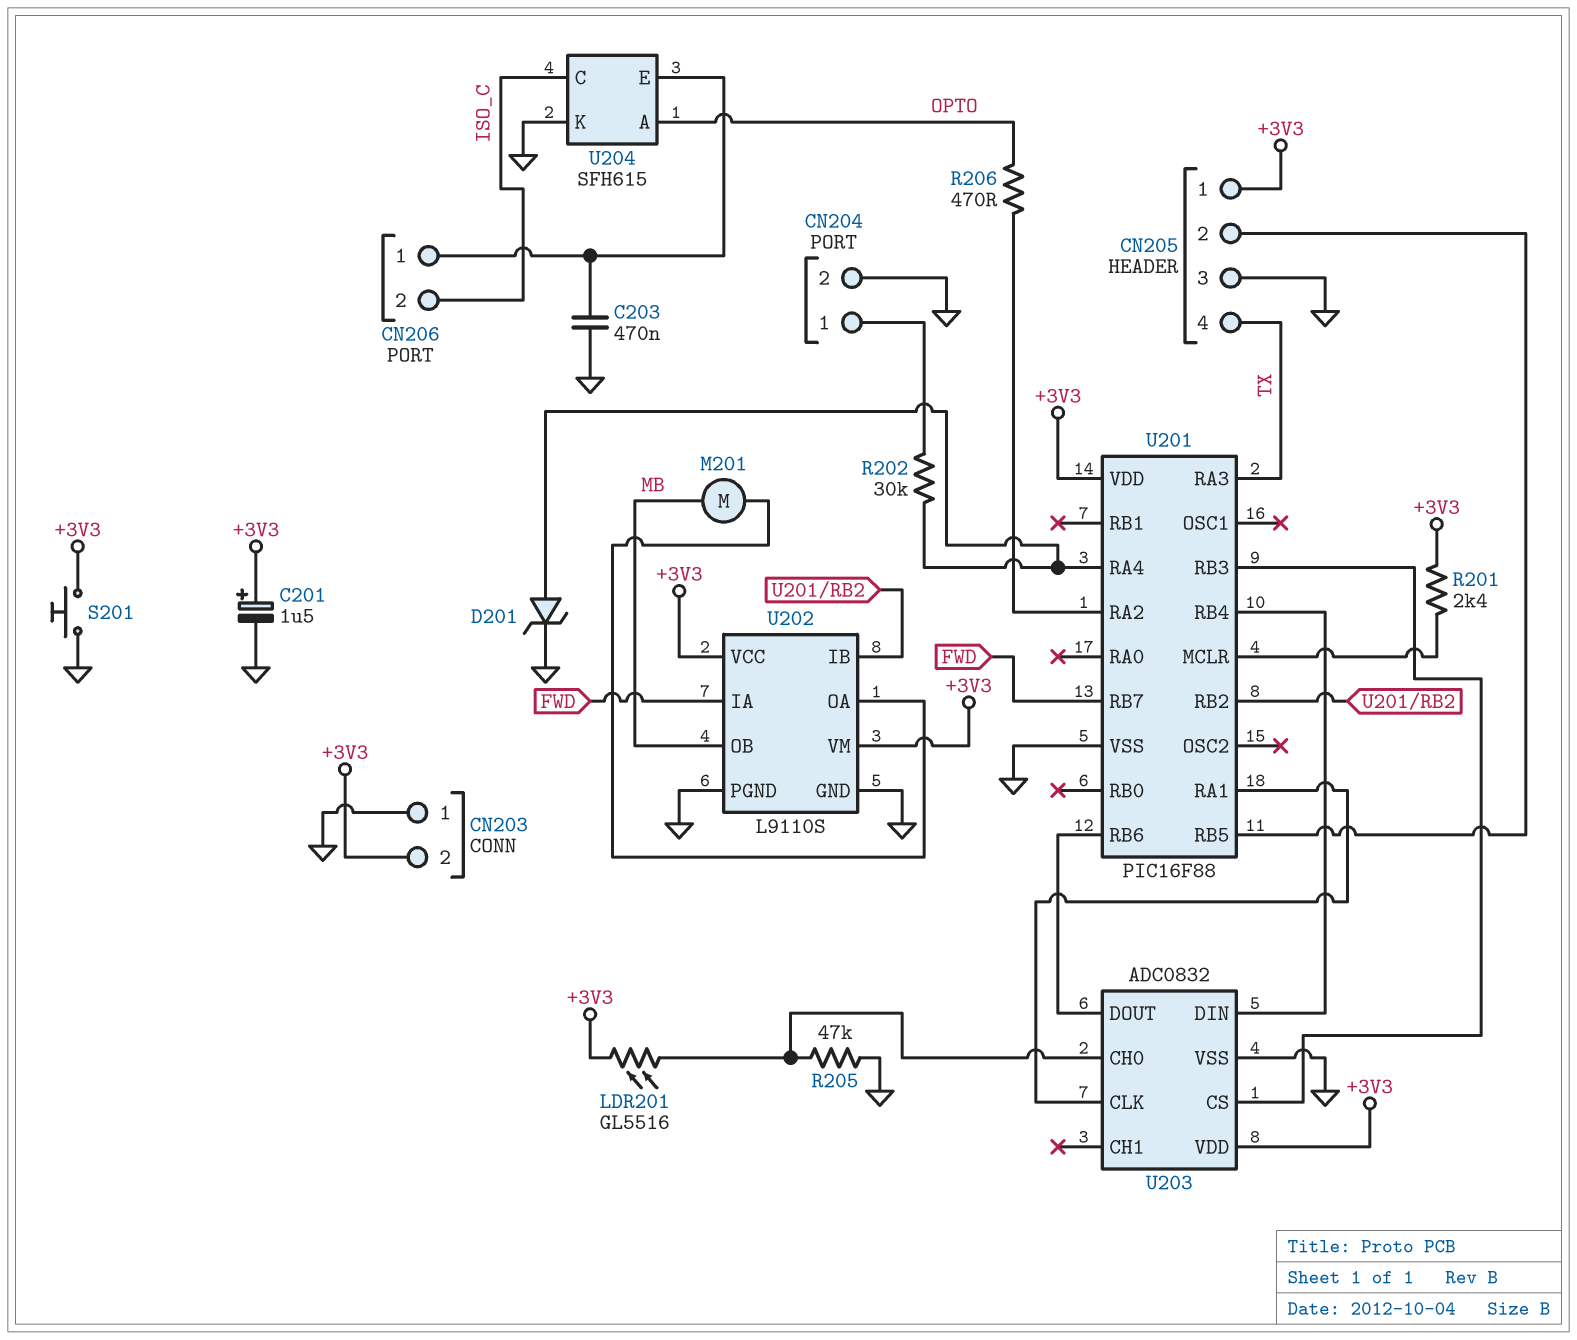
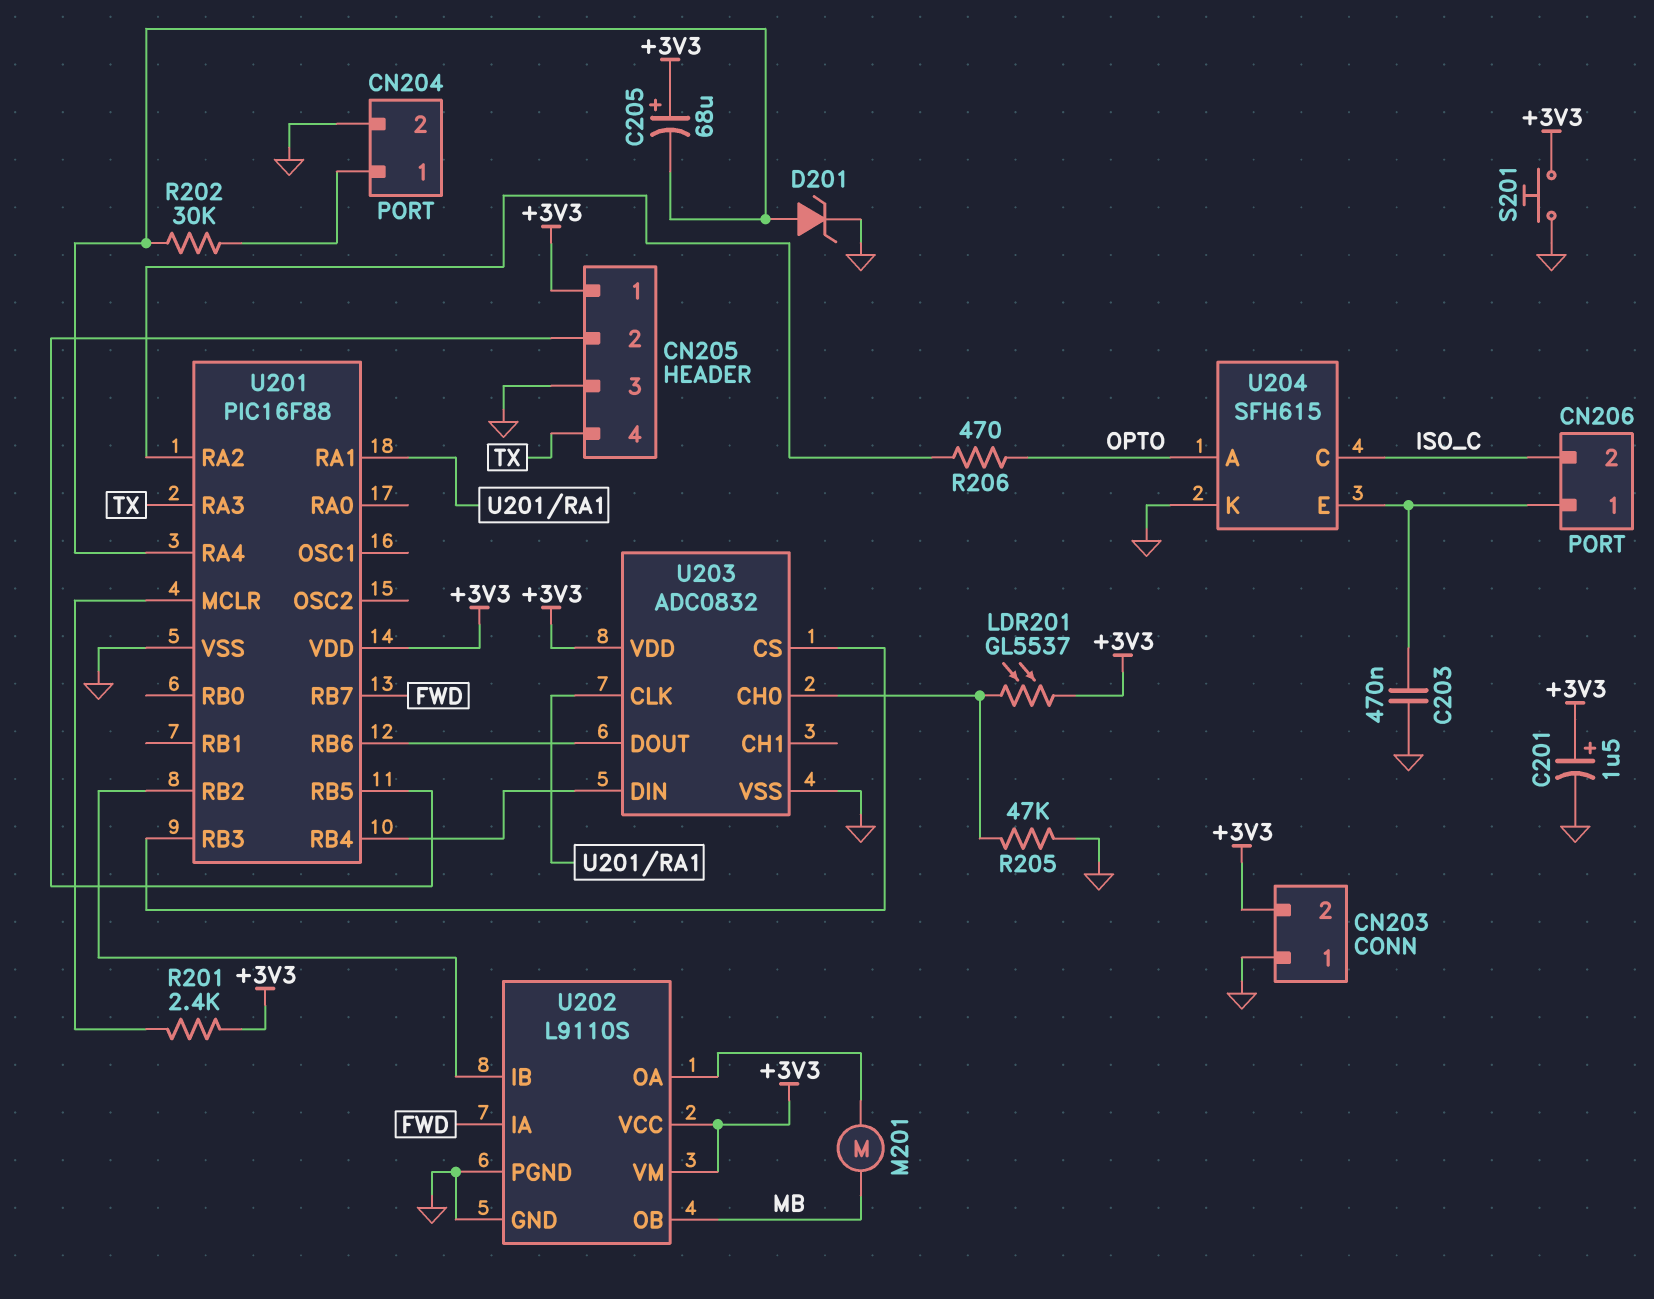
C205: none -> 68uF (plus +3V3, minus U201/RA4)
LDR201: GL5516 (+3V3, U203/CH0) -> GL5537 (+3V3, U203/CH0)

